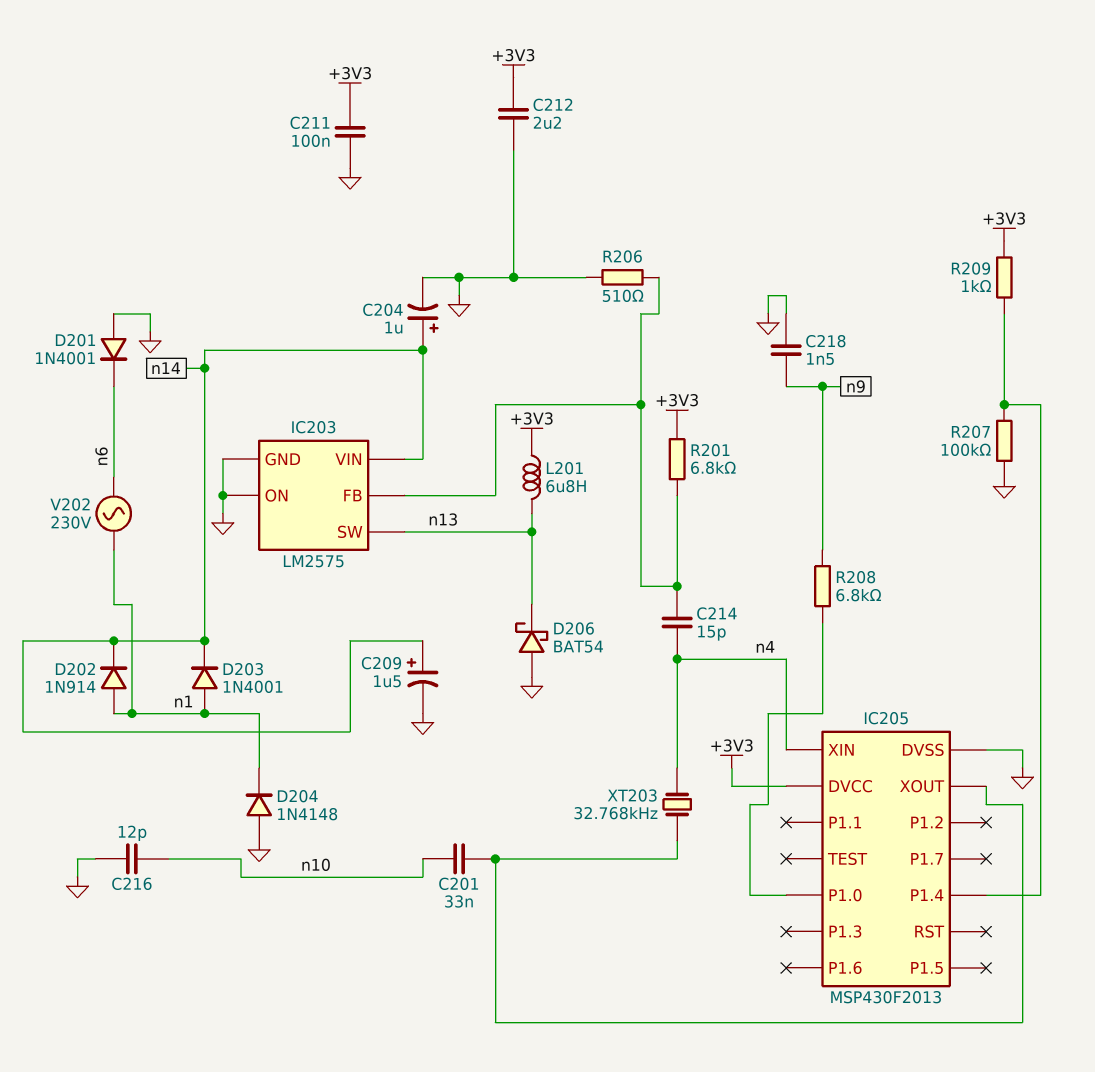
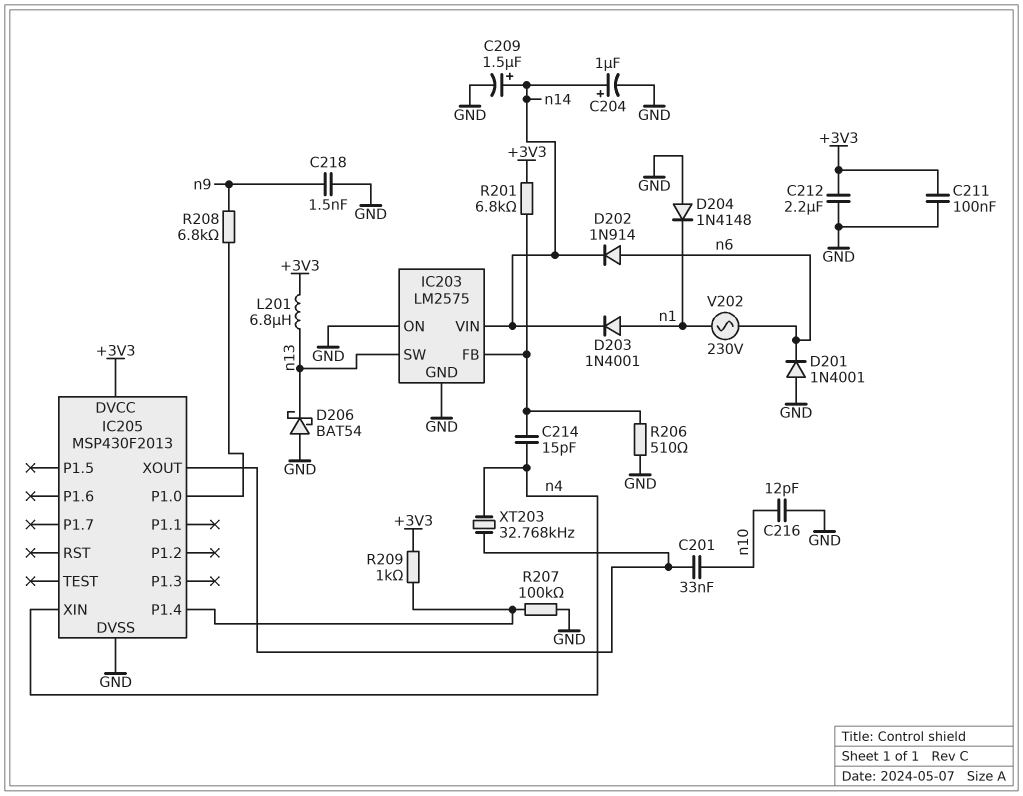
D202: diode 1N914 (A n1, K n14) -> diode 1N914 (A n6, K n14)

